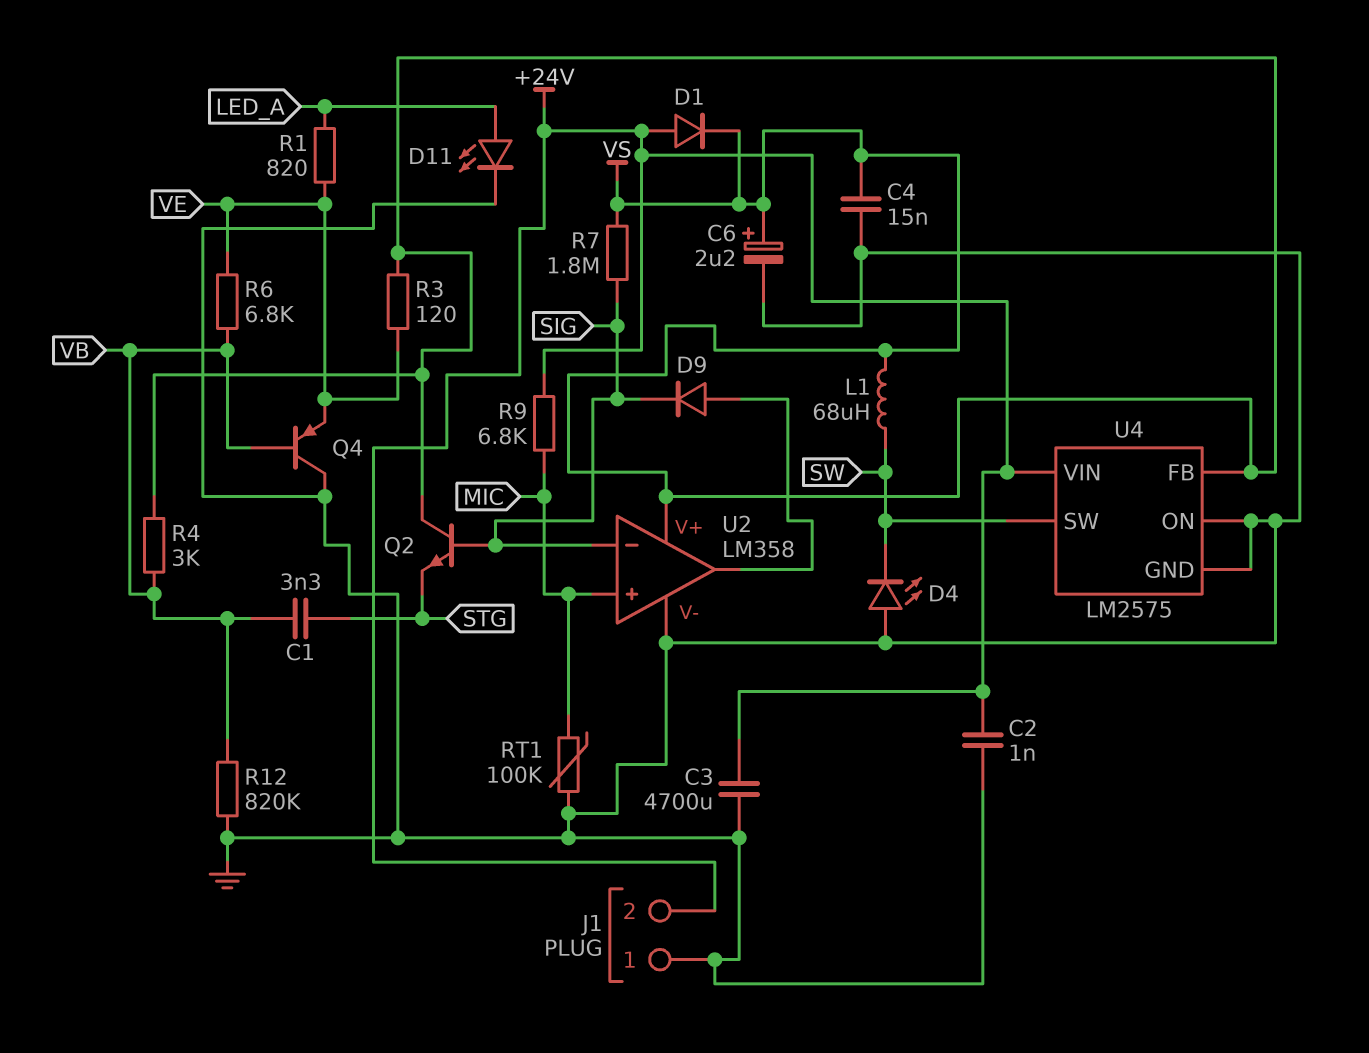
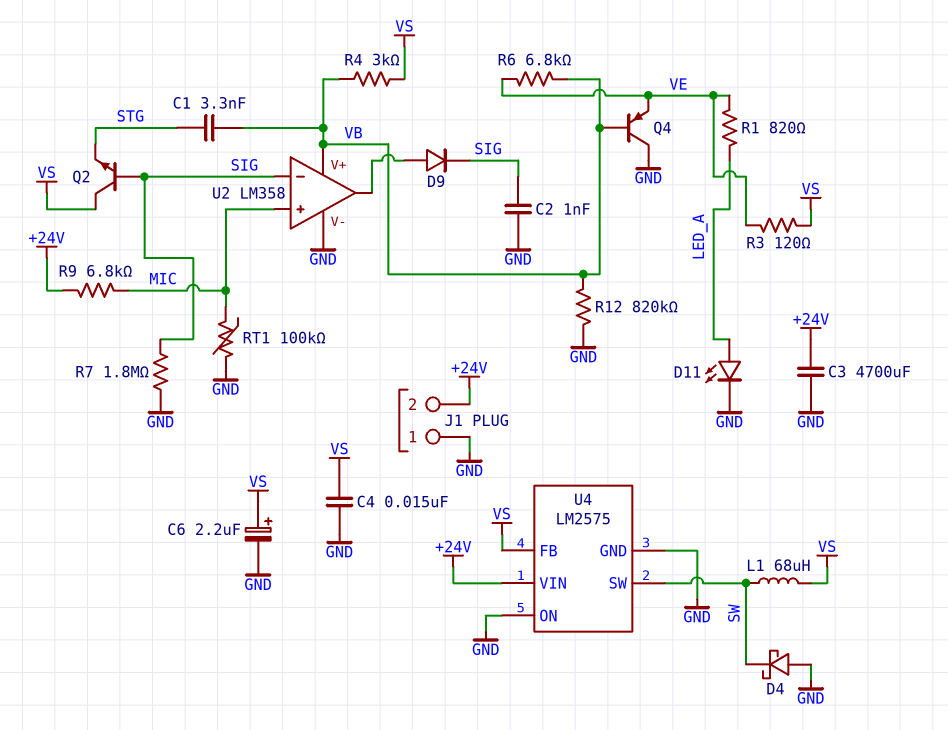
C2: 1nF (+24V, GND) -> 1nF (GND, SIG)
D1: diode (A +24V, K VS) -> none
D4: LED (A GND, K SW) -> schottky (A GND, K SW)
R7: 1.8M (SIG, VS) -> 1.8M (GND, SIG)
U2 pin V+: VS -> VB

